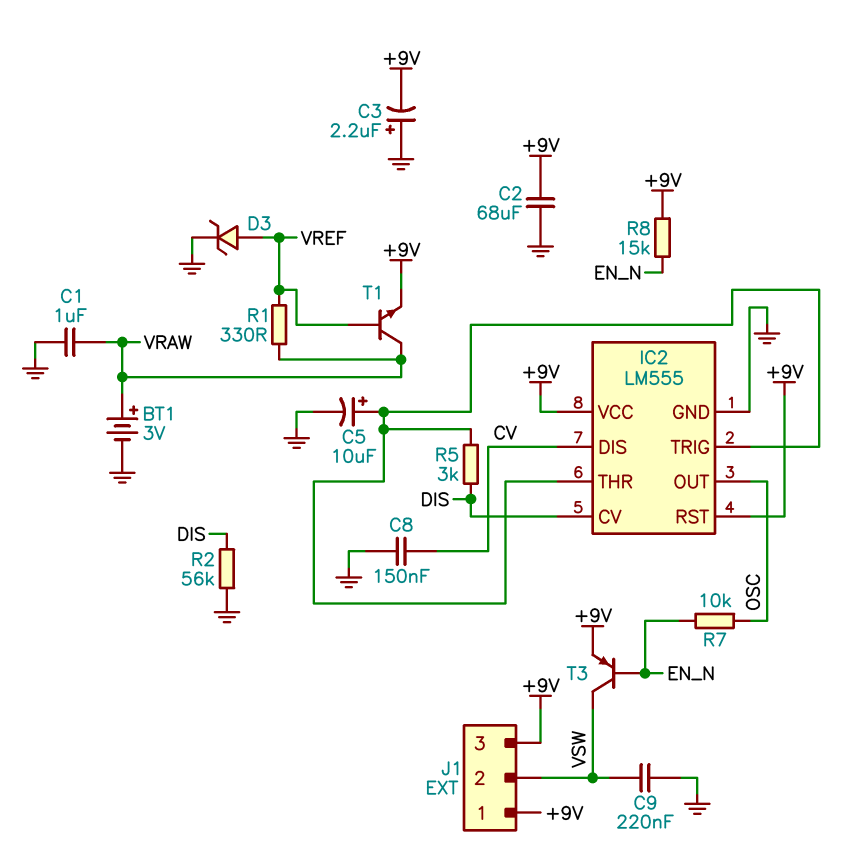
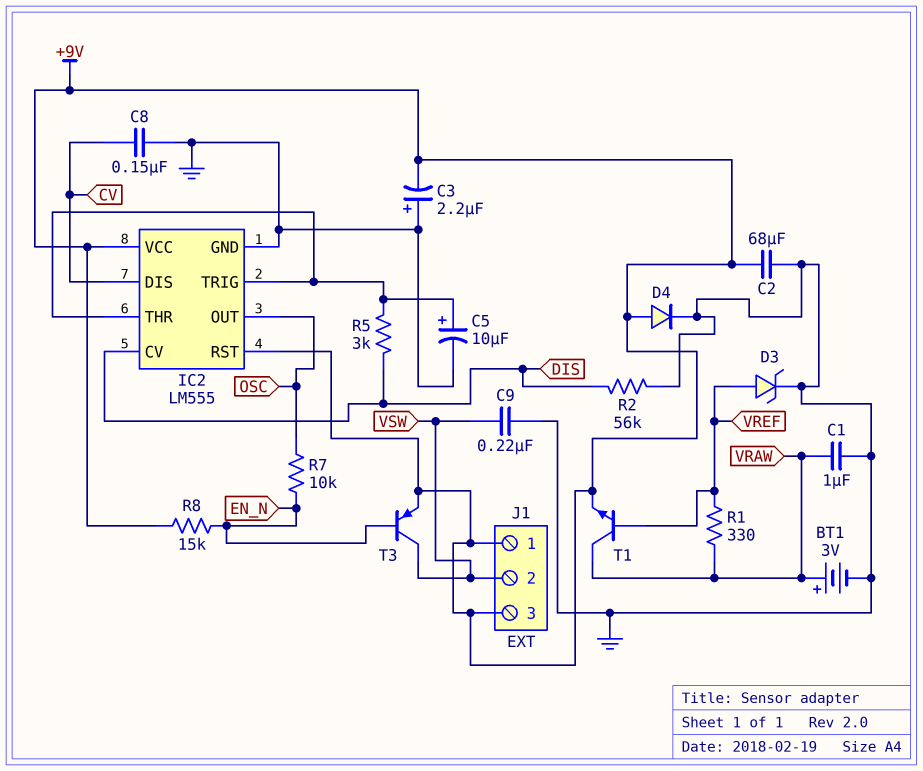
D4: none -> diode (A +9V, K GND)

